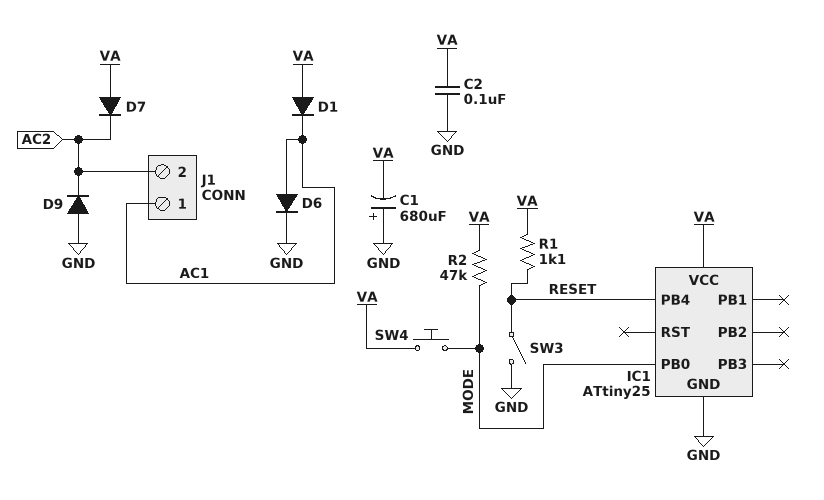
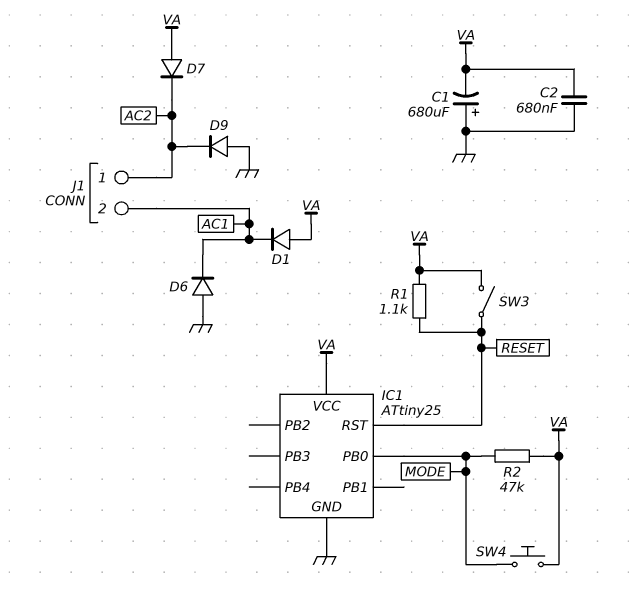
C2: 100nF (GND, VA) -> 680nF (GND, VA)
D6: diode (A AC1, K GND) -> diode (A GND, K AC1)
IC1 pin PB4: RESET -> none
IC1 pin RST: none -> RESET
J1 pin 1: AC1 -> AC2
J1 pin 2: AC2 -> AC1
SW3: switch (GND, RESET) -> switch (RESET, VA)

